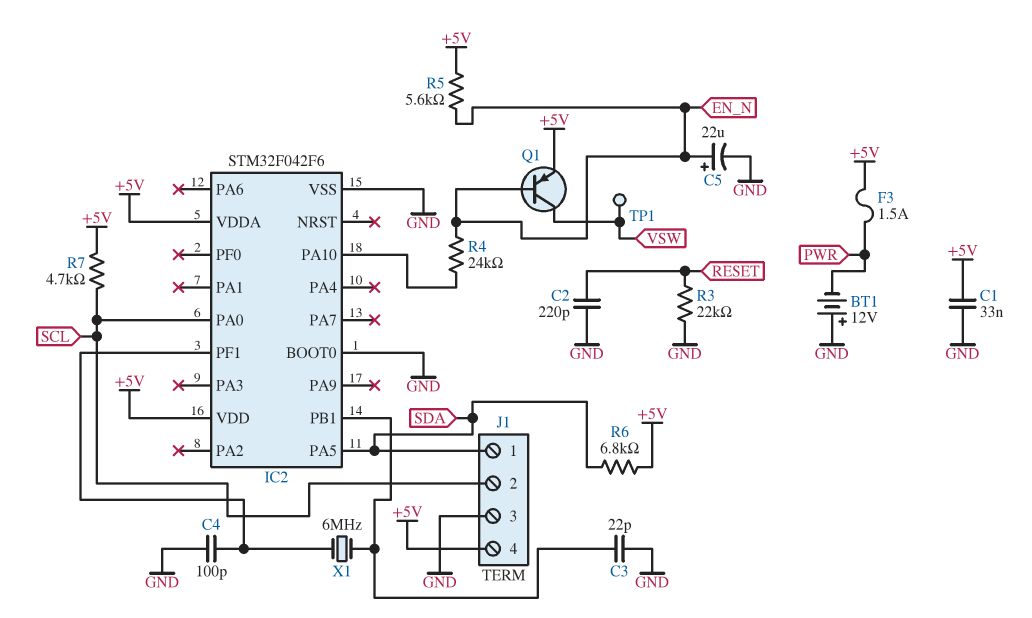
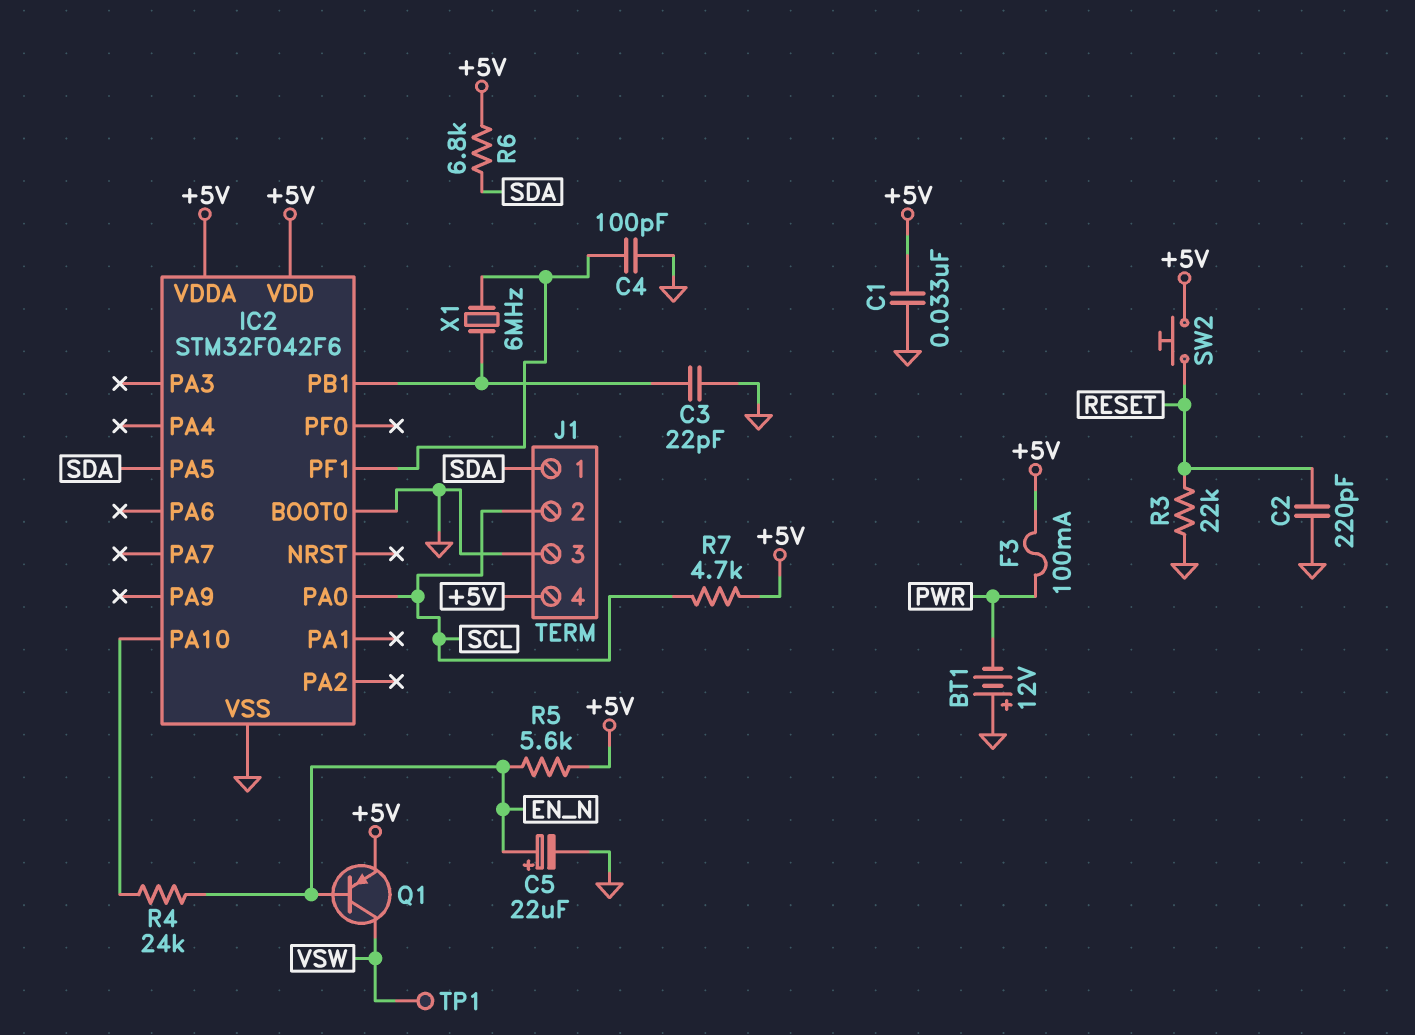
F3: 1.5A (+5V, PWR) -> 100mA (+5V, PWR)
SW2: none -> button (+5V, RESET)

